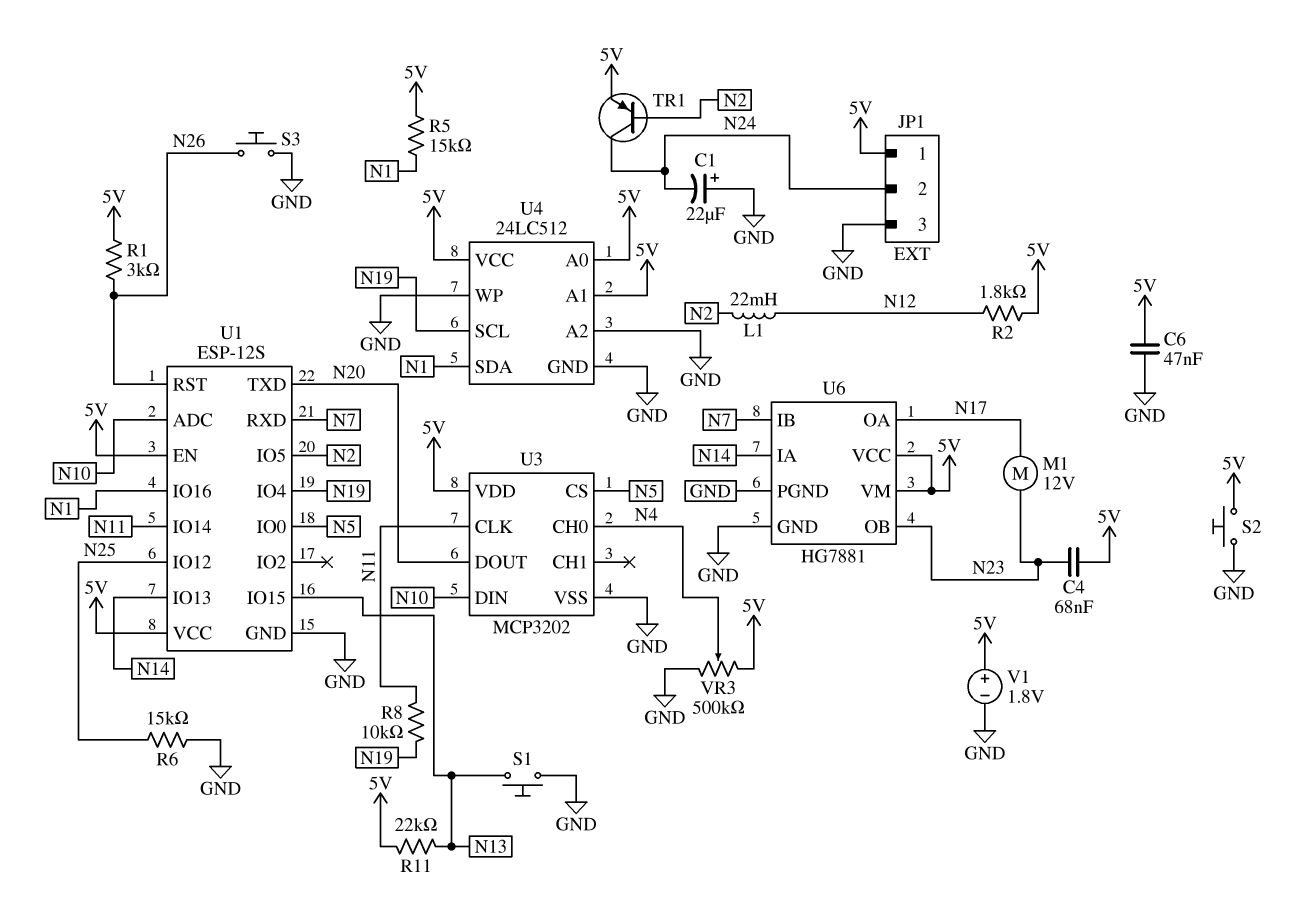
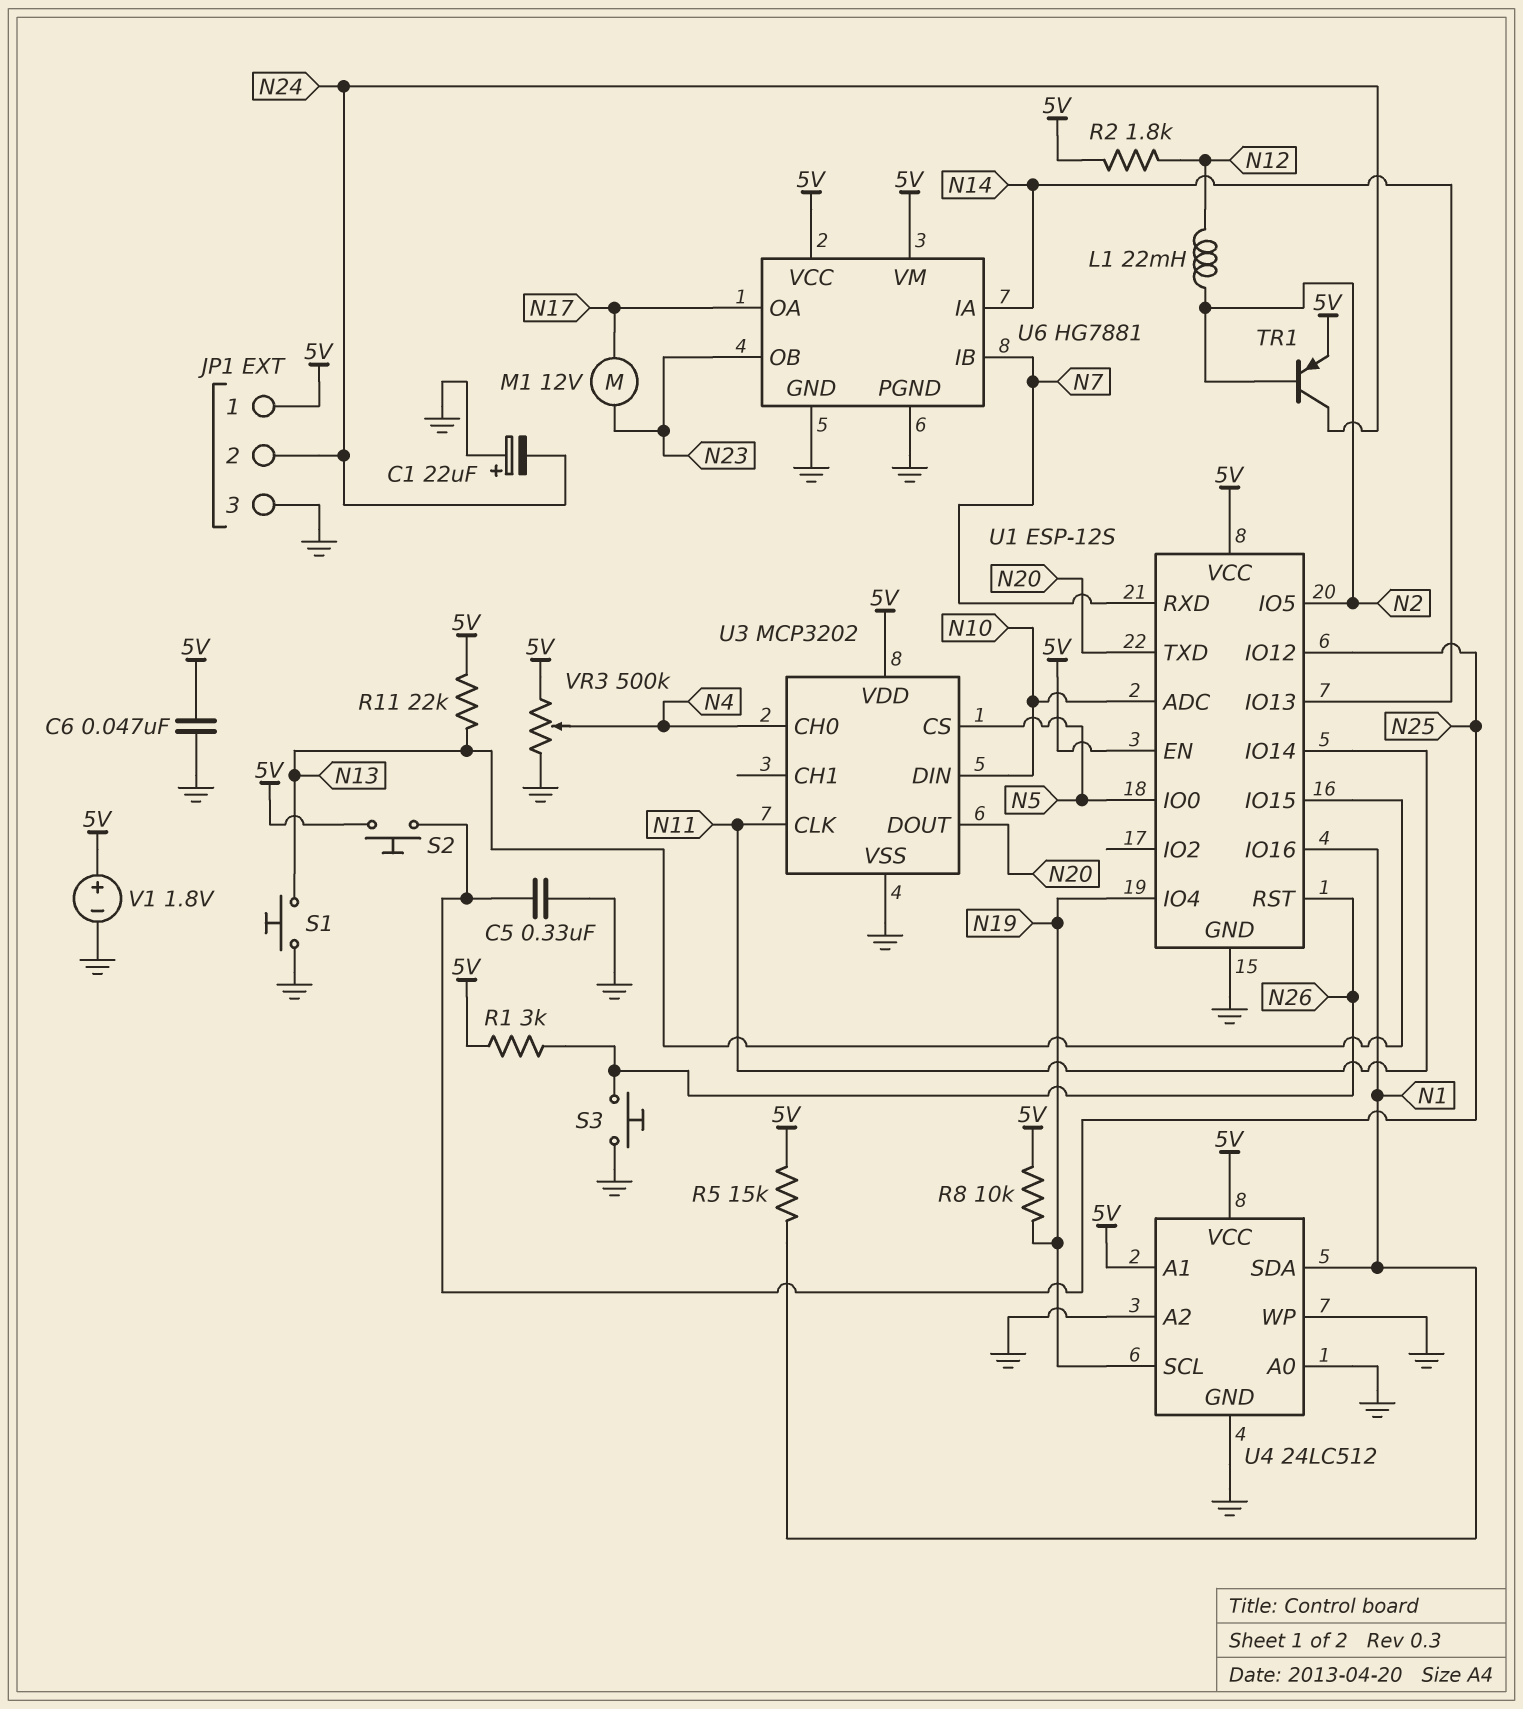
C4: 68nF (5V, N23) -> none
C5: none -> 330nF (GND, N25)
R6: 15k (GND, N25) -> none
R8: 10k (N11, N19) -> 10k (5V, N19)
S2: button (5V, GND) -> button (5V, N25)
U4 pin A0: 5V -> GND

